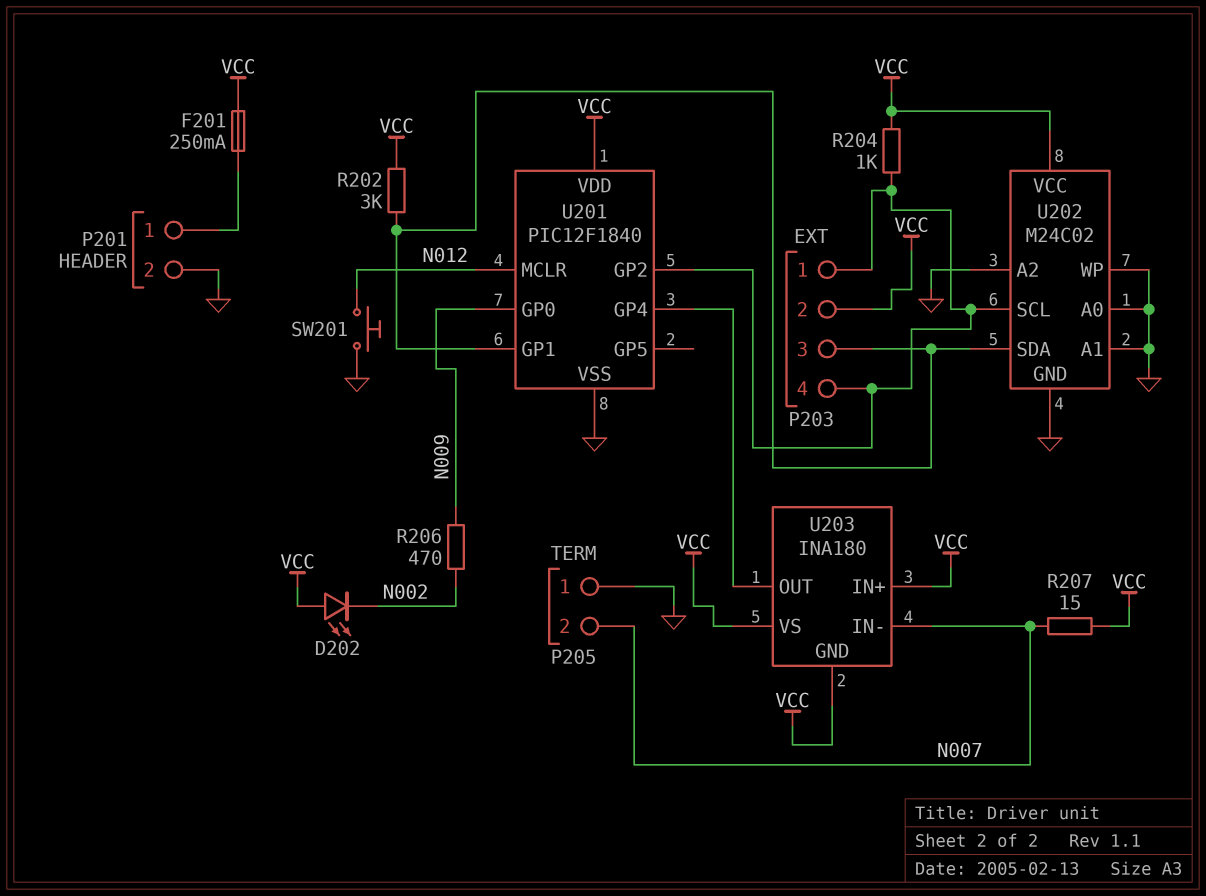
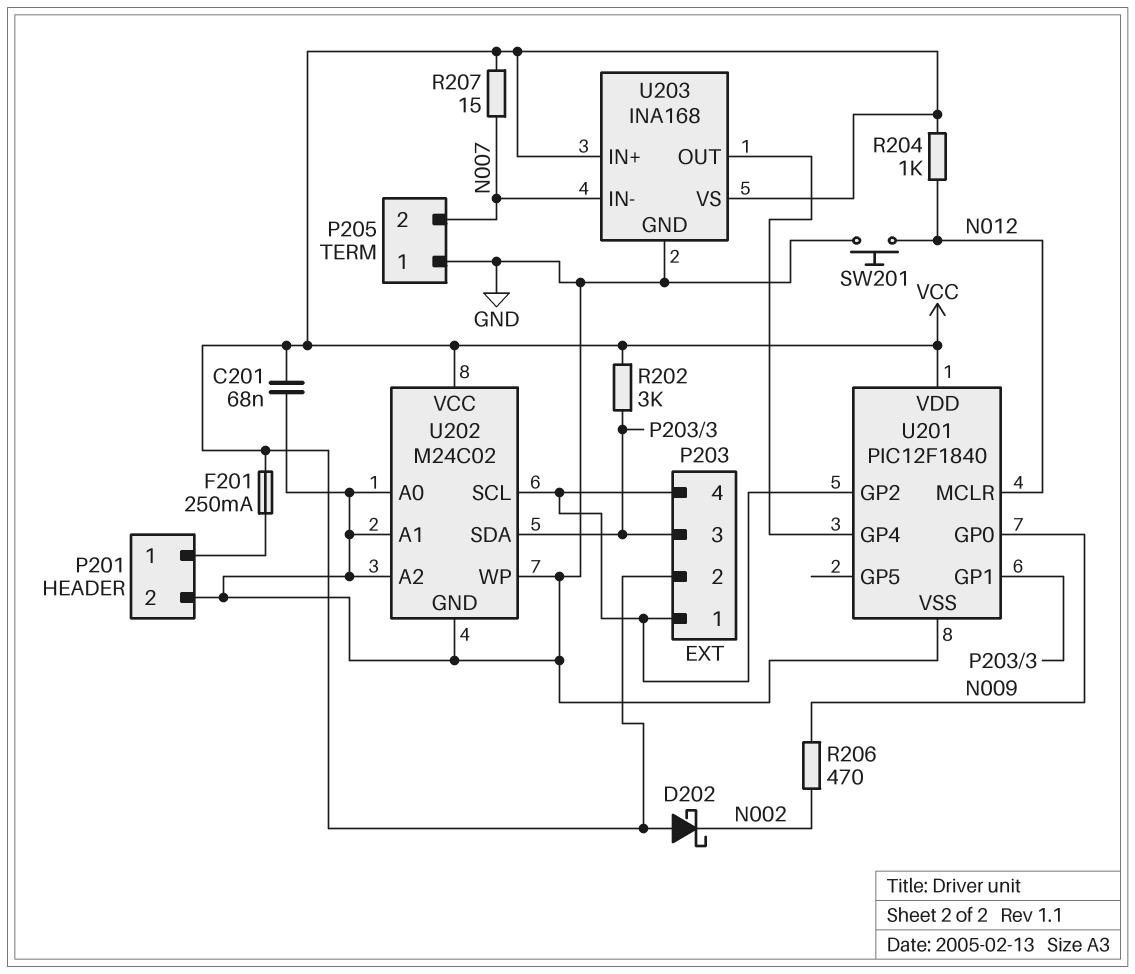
C201: none -> 68nF (GND, VCC)
D202: LED (A VCC, K N002) -> schottky (A VCC, K N002)
R204: 1k (P203/1, VCC) -> 1k (N012, VCC)
U203: INA180 -> INA168
U203 pin GND: VCC -> GND

